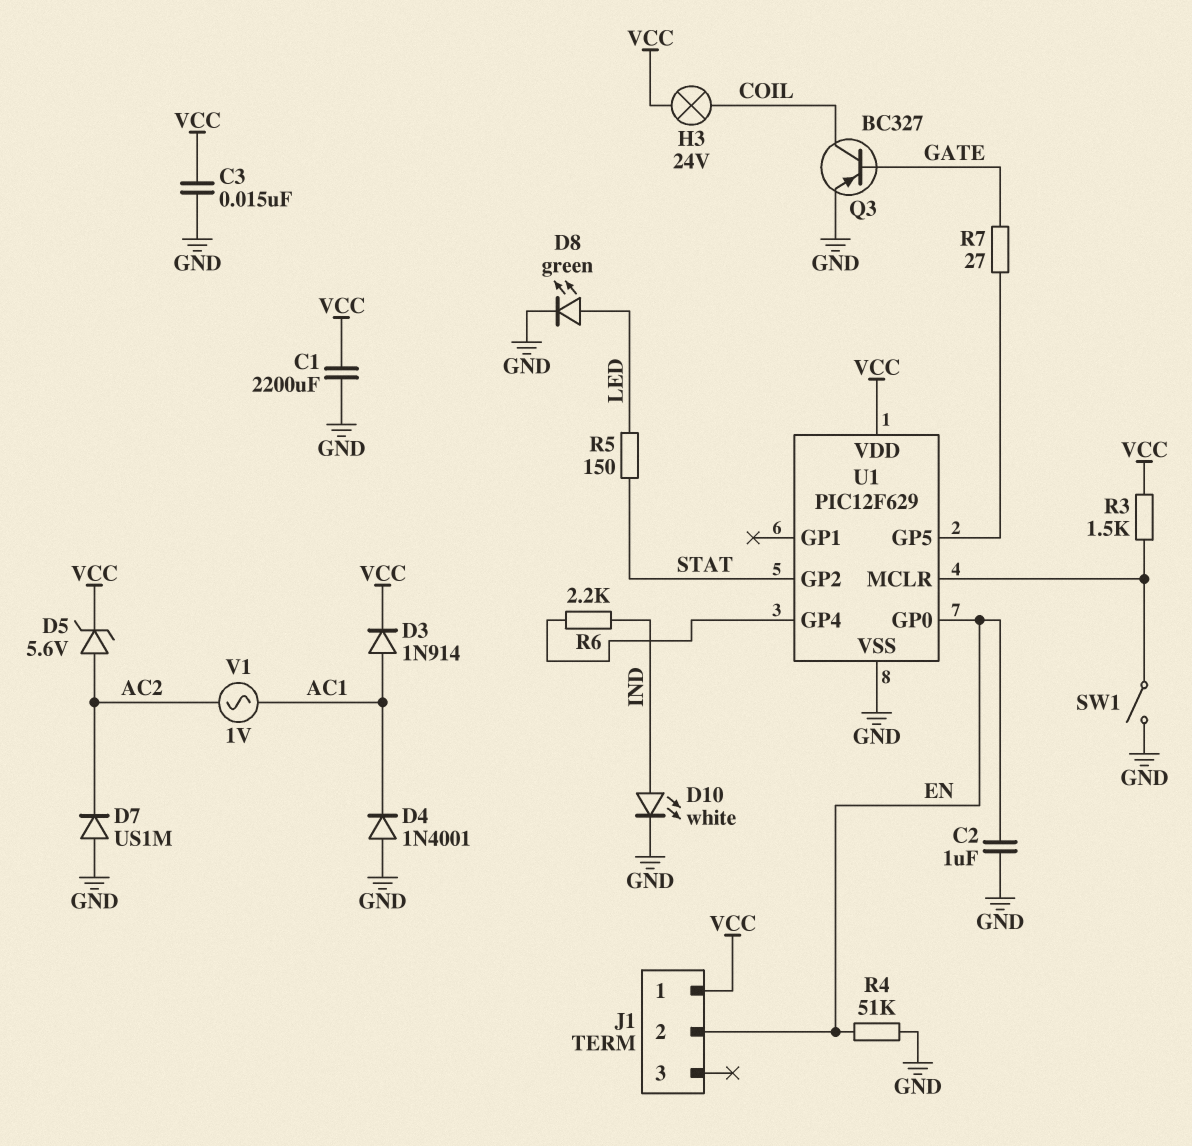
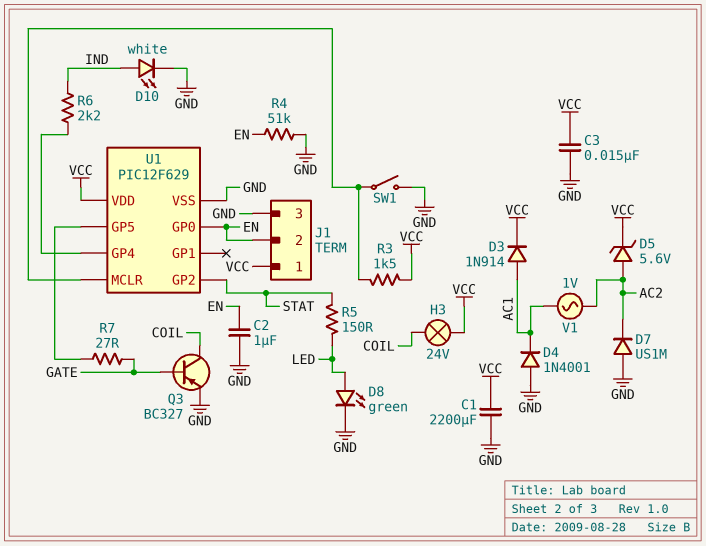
J1 pin 3: none -> GND

